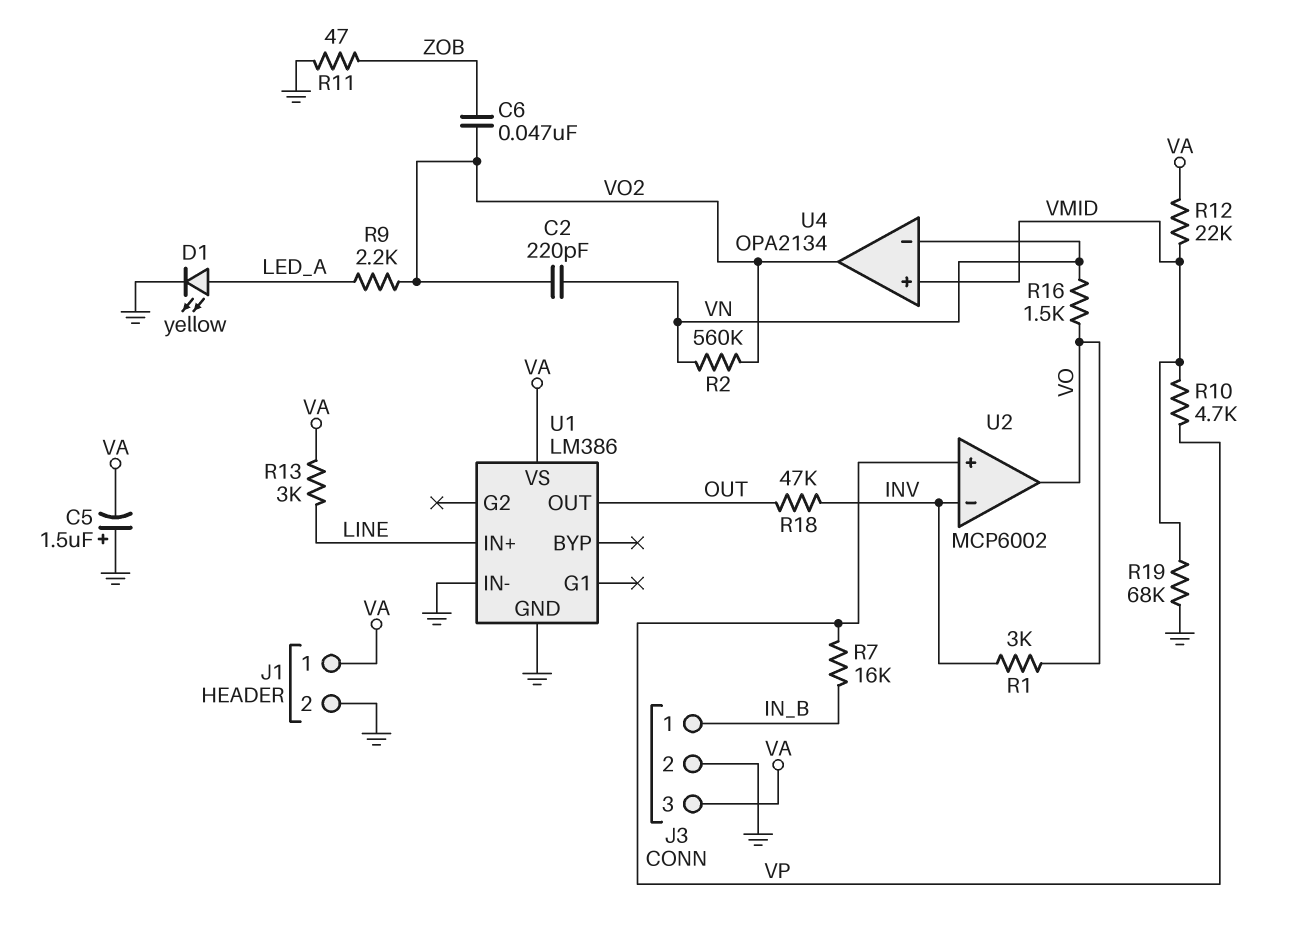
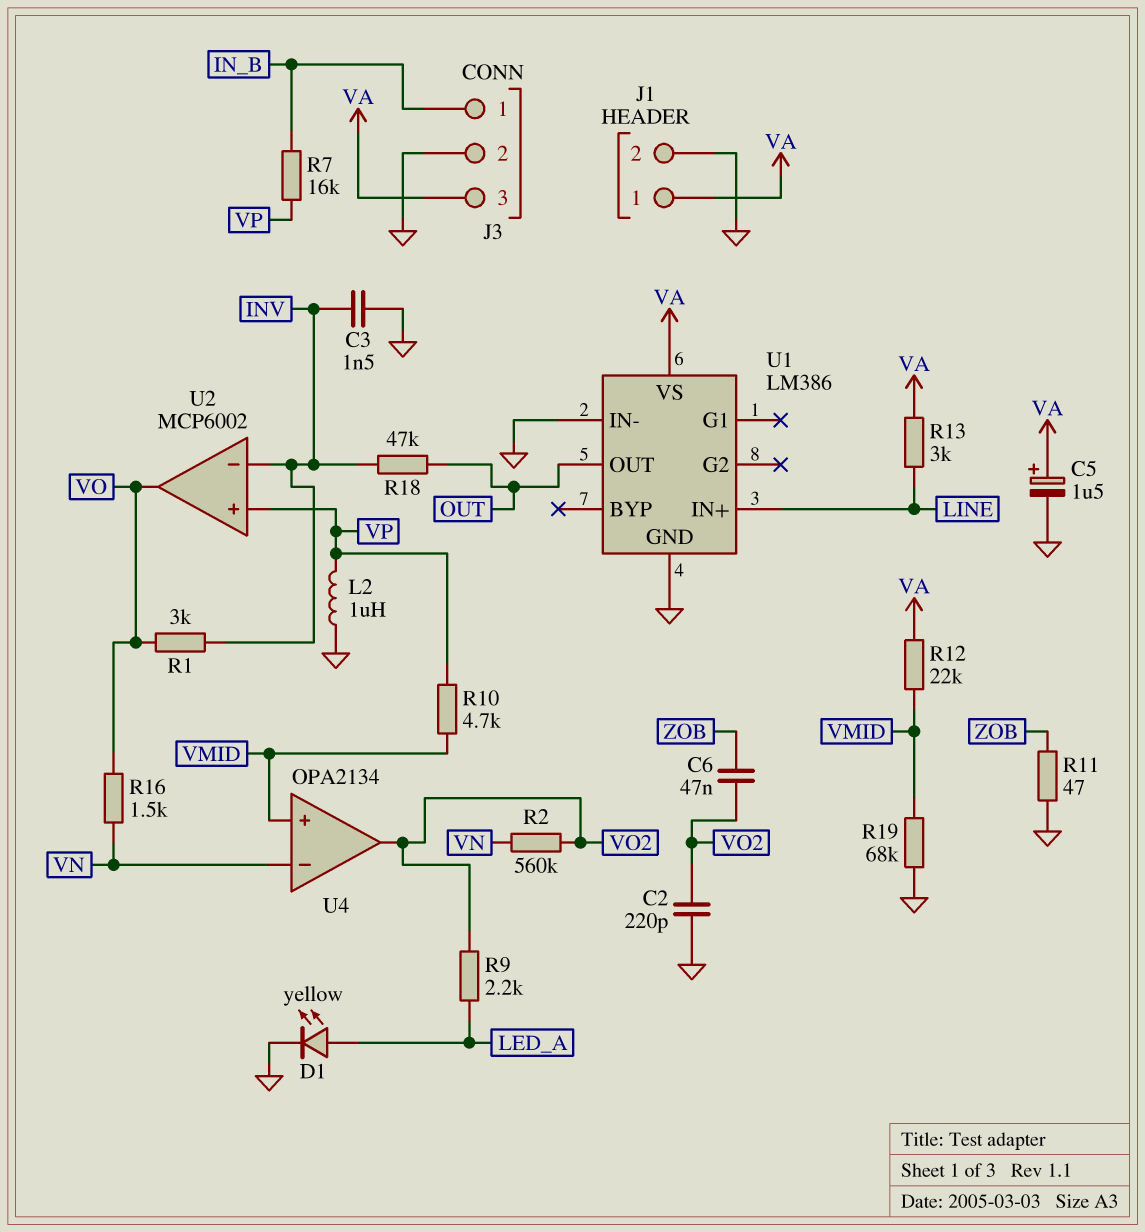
C2: 220pF (VN, VO2) -> 220pF (GND, VO2)
C3: none -> 1.5nF (GND, INV)
C5: 1.5uF (plus GND, minus VA) -> 1.5uF (plus VA, minus GND)
L2: none -> 1uH (GND, VP)

